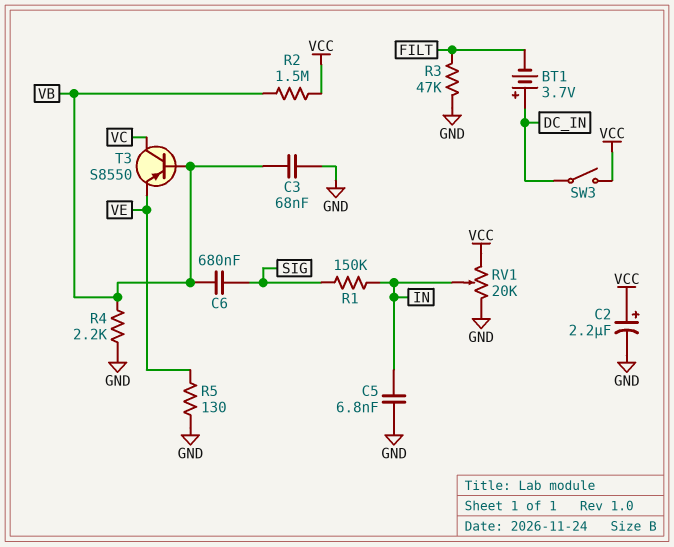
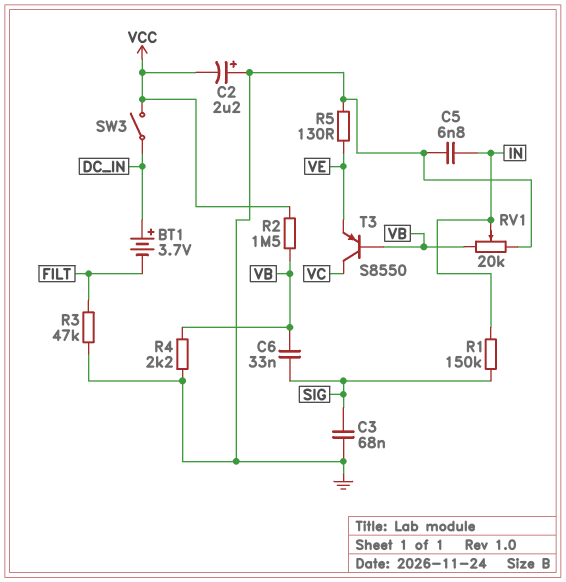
C2: 2.2uF (plus VCC, minus GND) -> 2.2uF (plus GND, minus VCC)
C3: 68nF (GND, VB) -> 68nF (GND, SIG)
C6: 680nF (SIG, VB) -> 33nF (SIG, VB)
RV1: 20k (GND, VCC, wiper IN) -> 20k (GND, VB, wiper IN)

